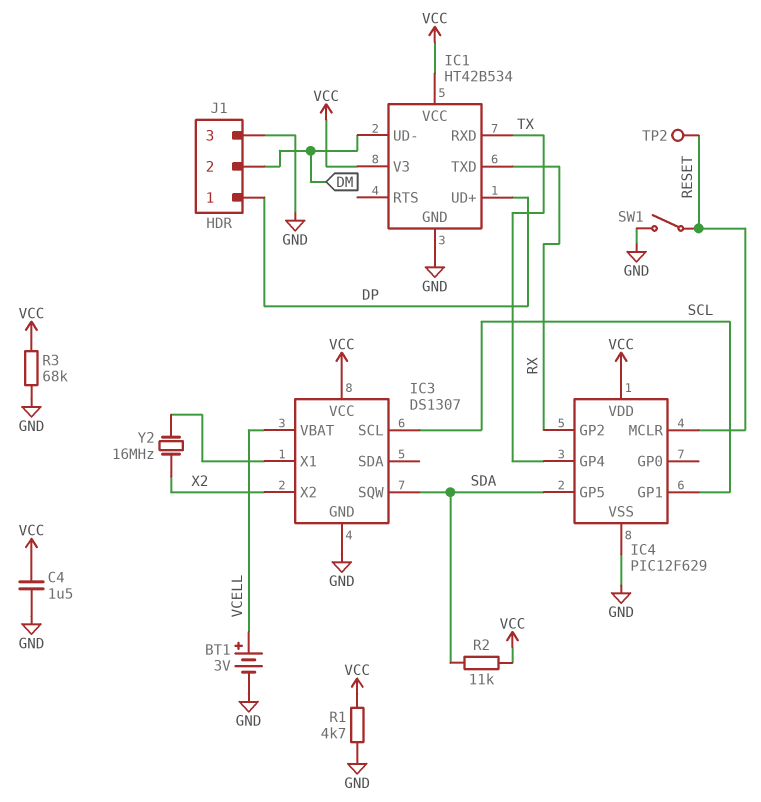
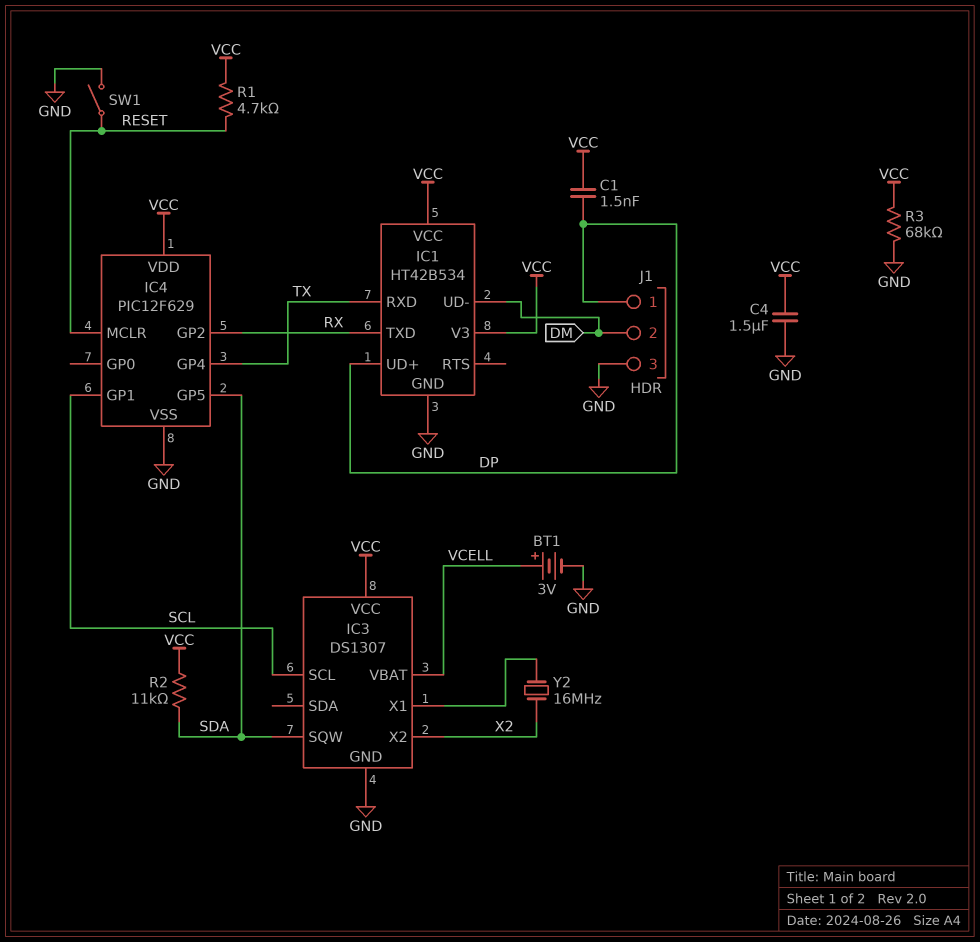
C1: none -> 1.5nF (DP, VCC)
R1: 4.7k (GND, VCC) -> 4.7k (RESET, VCC)
TP2: test point (RESET) -> none

